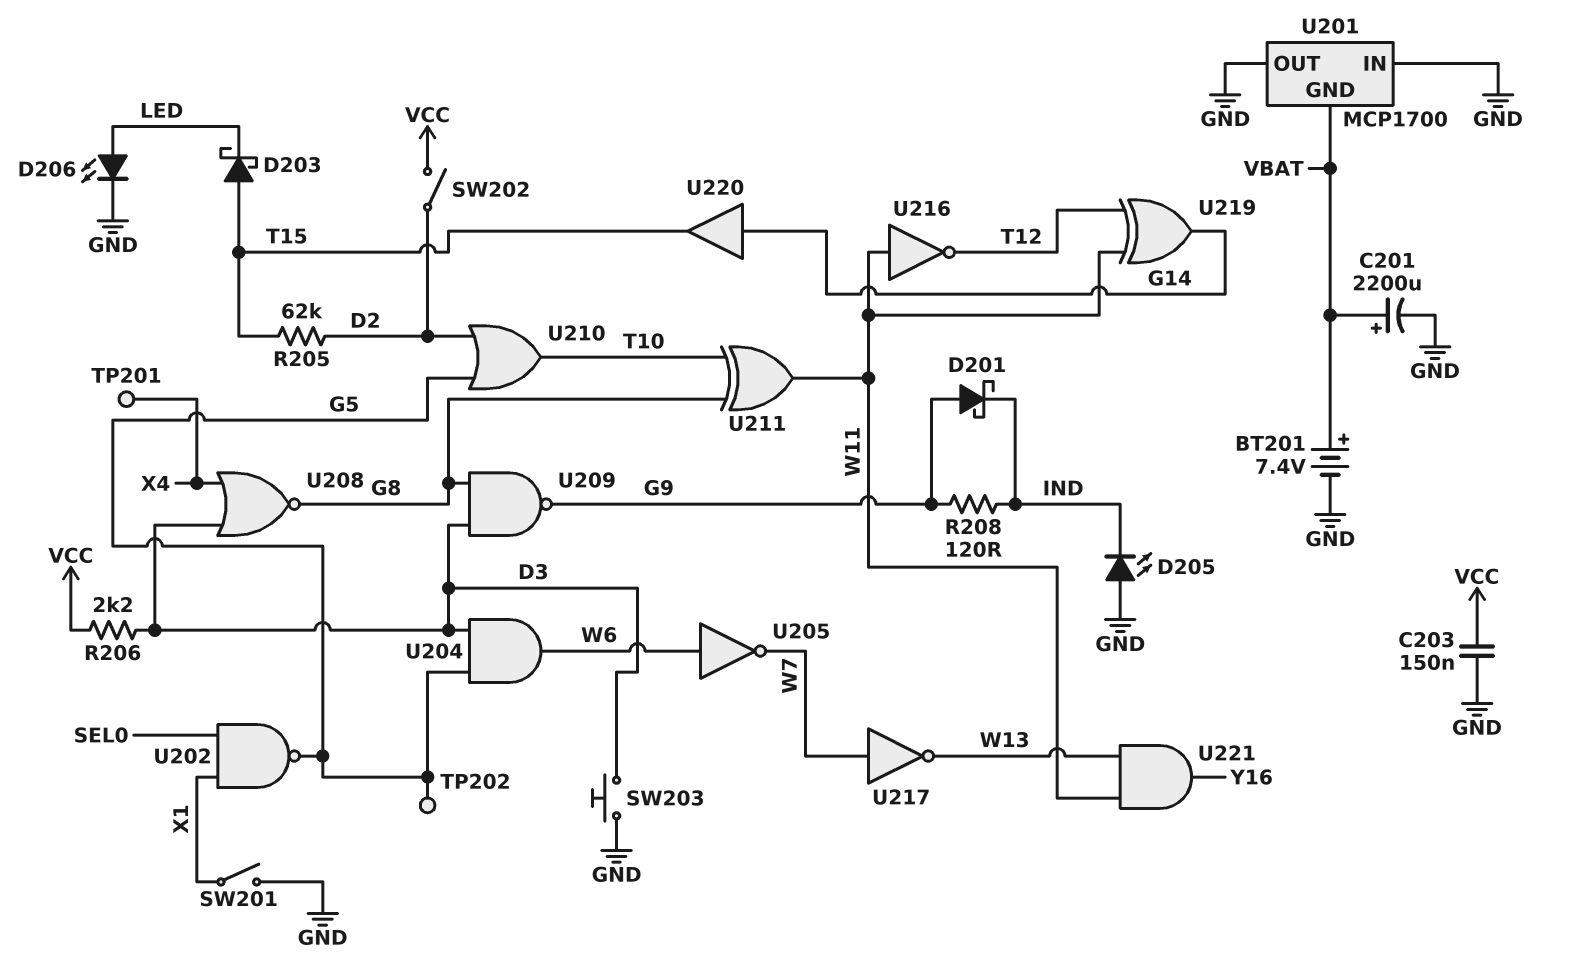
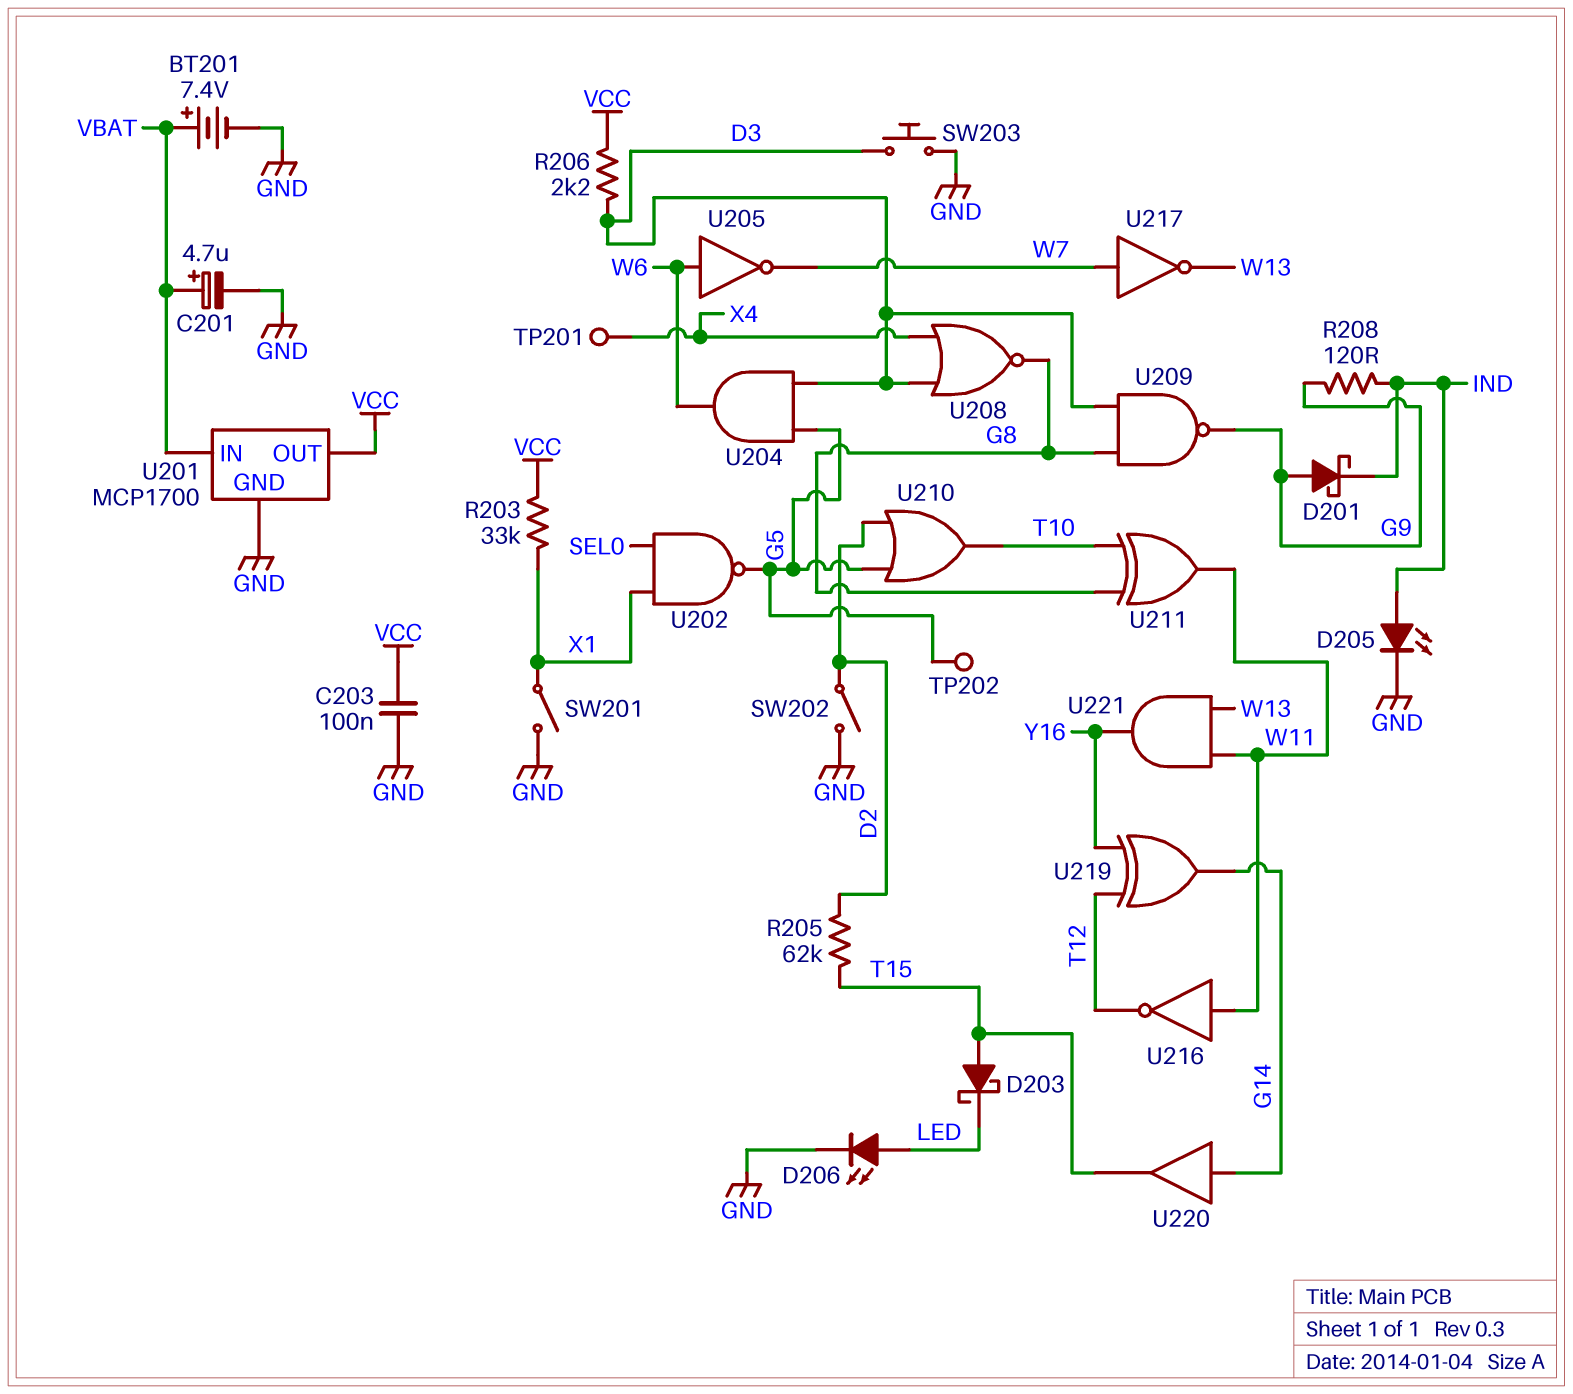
C201: 2200uF (plus VBAT, minus GND) -> 4.7uF (plus VBAT, minus GND)
C203: 150nF (GND, VCC) -> 100nF (GND, VCC)
D205: LED (A GND, K IND) -> LED (A IND, K GND)
R203: none -> 33k (VCC, X1)
SW202: switch (D2, VCC) -> switch (D2, GND)
U201 pin GND: VBAT -> GND
U201 pin IN: GND -> VBAT
U201 pin OUT: GND -> VCC
U219: XOR (in T12, in W11, out G14) -> XOR (in T12, in Y16, out G14)

